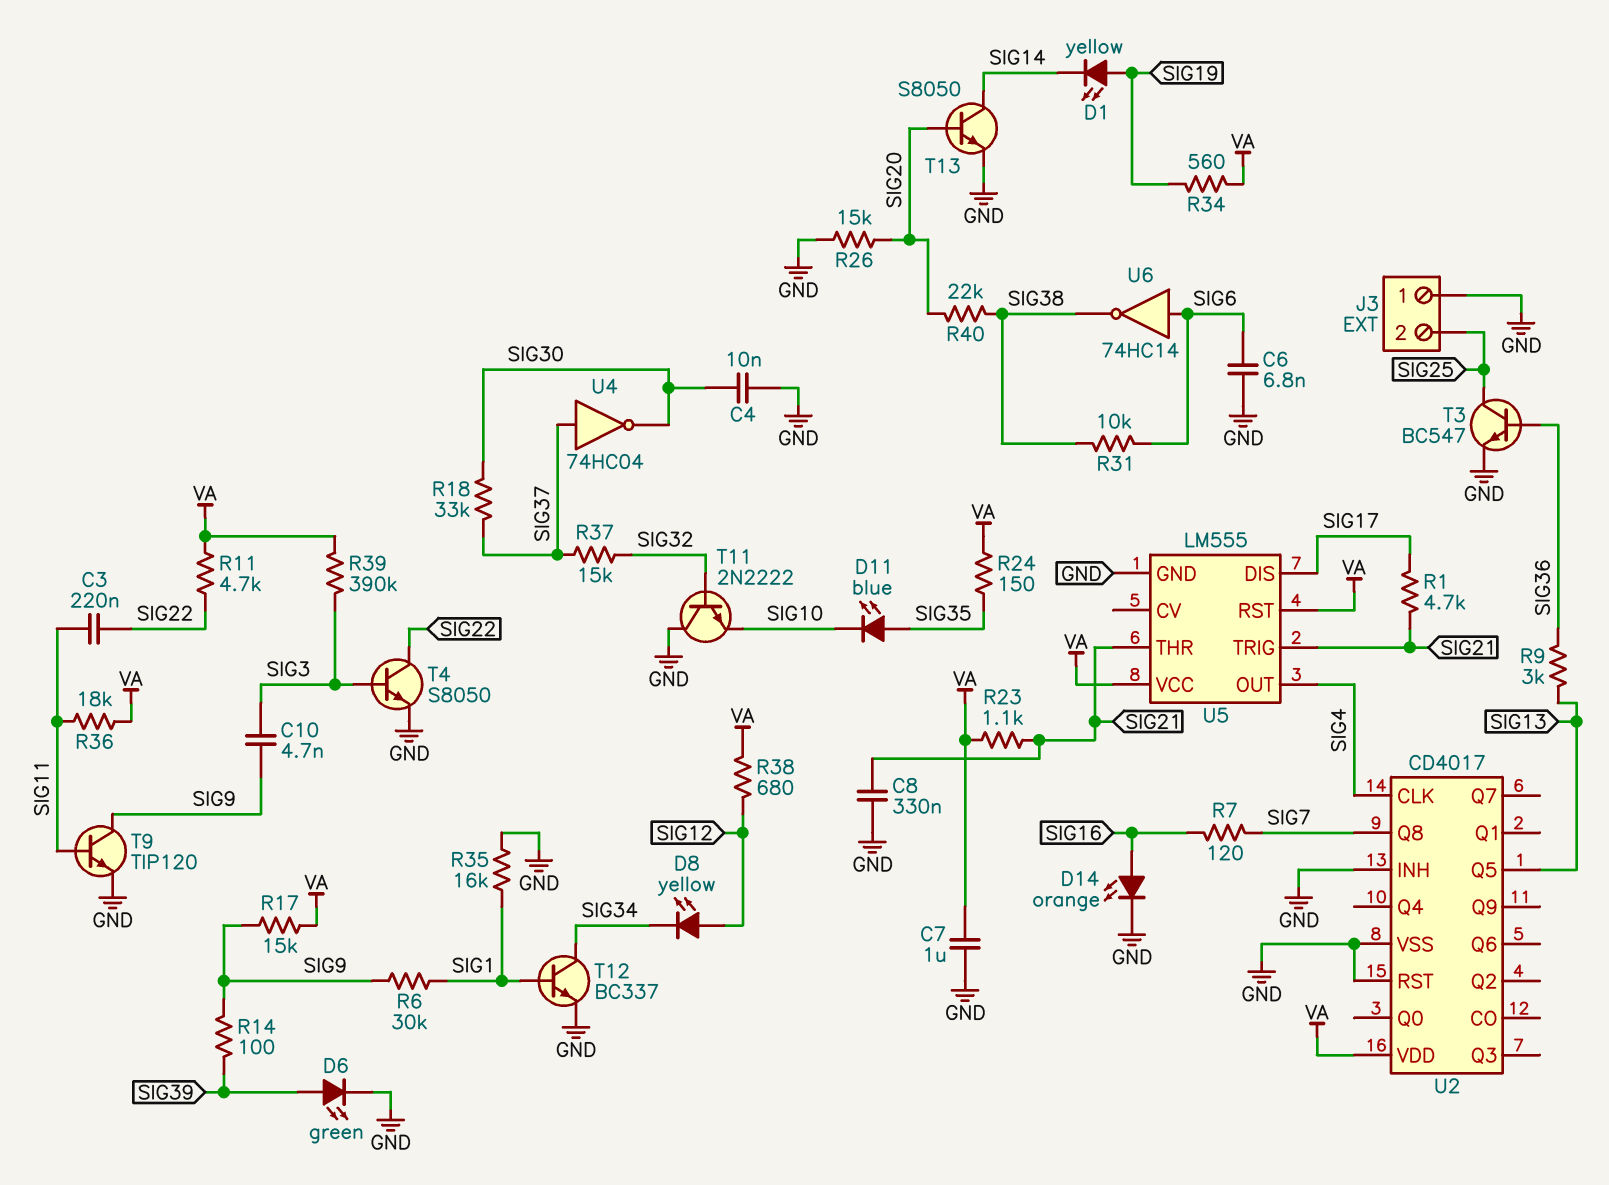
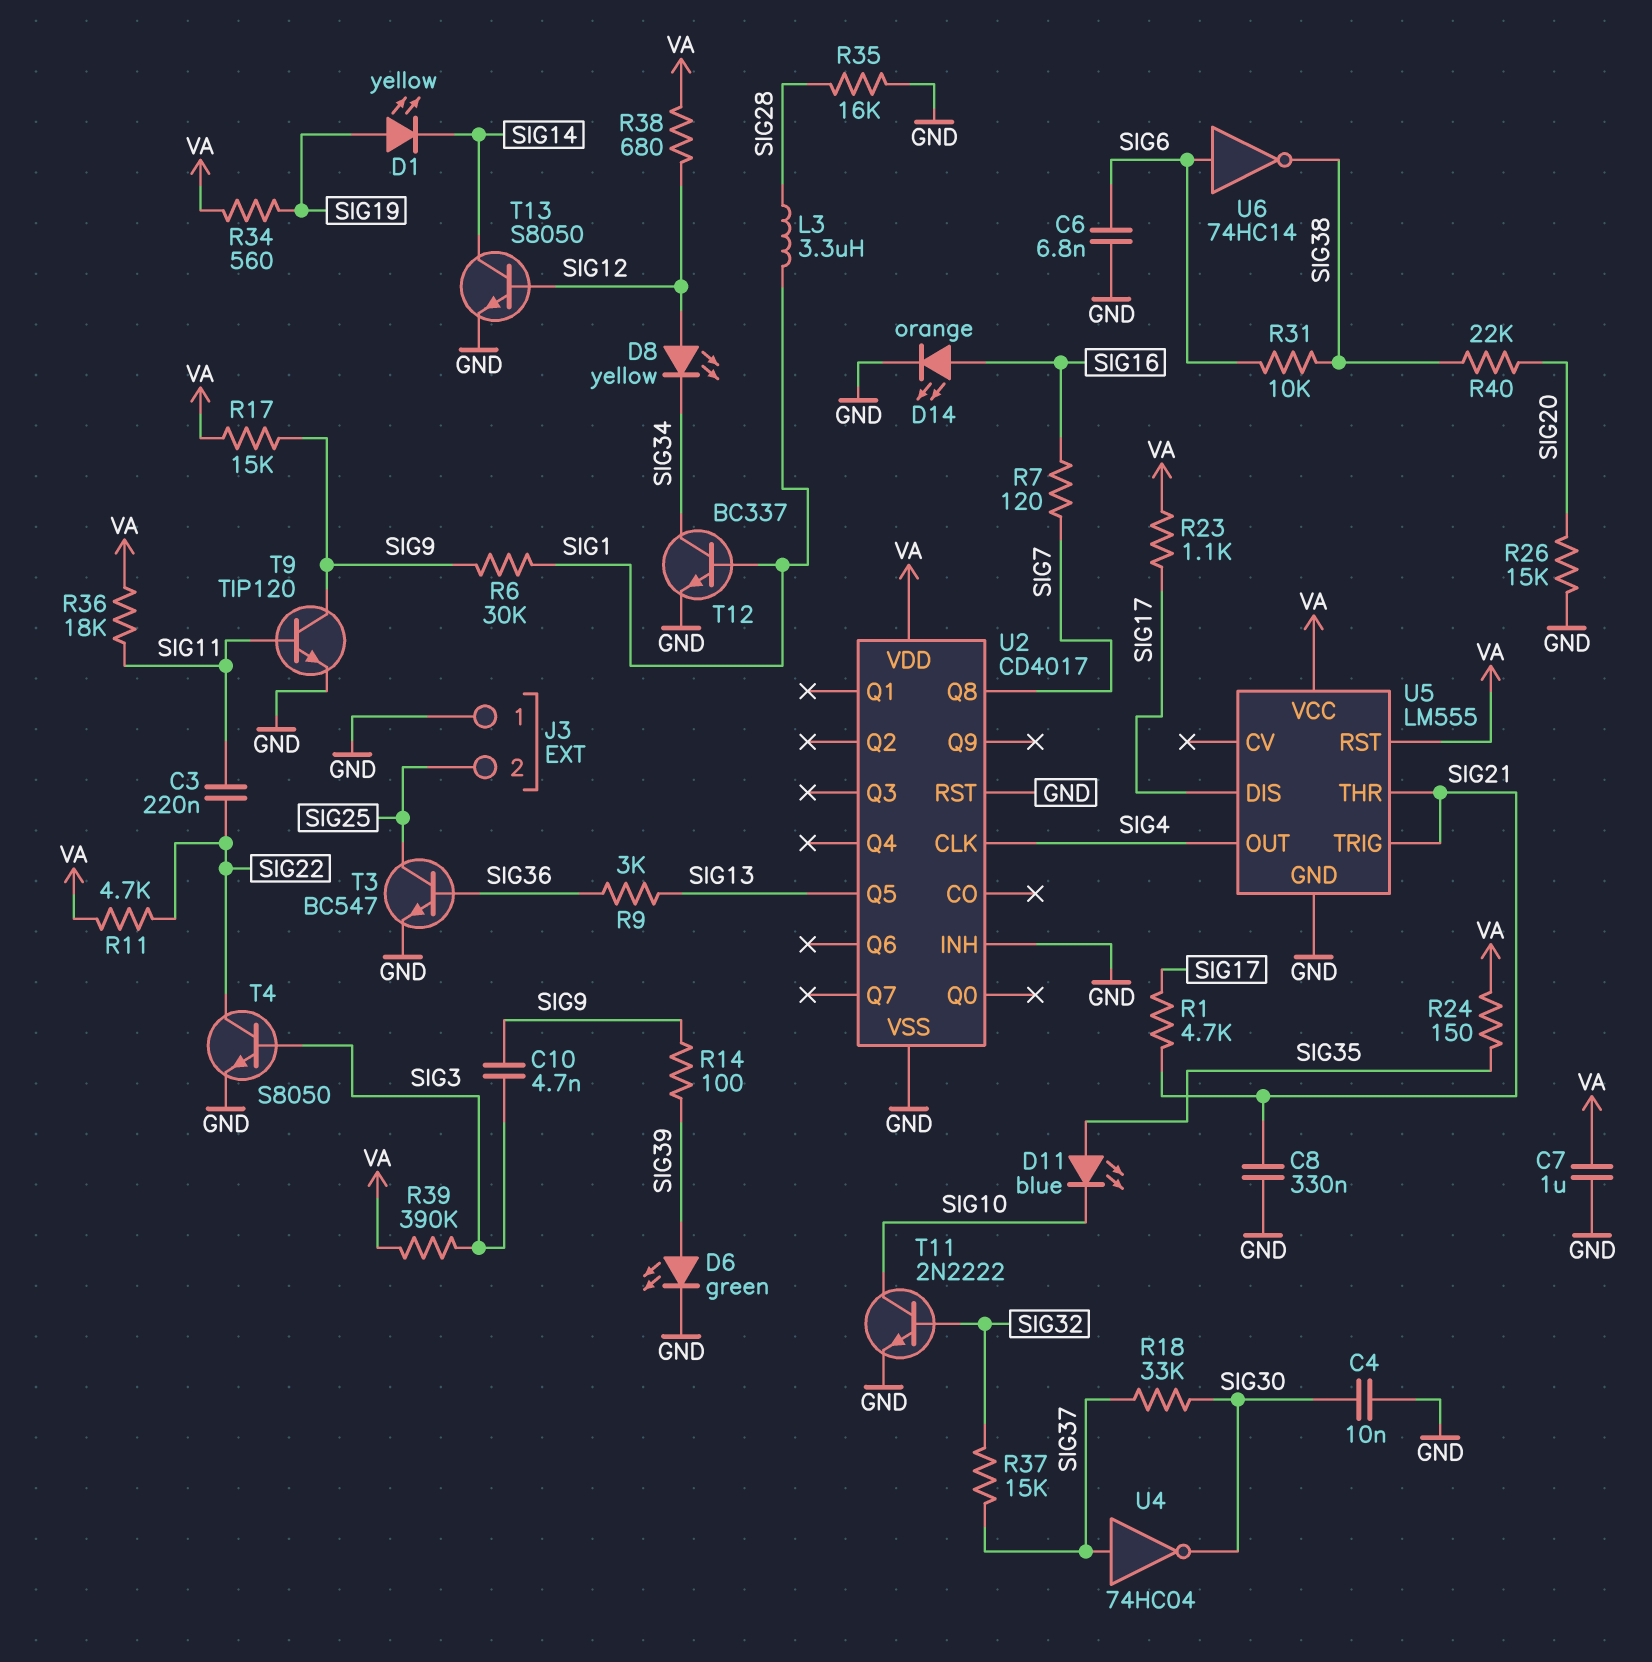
L3: none -> 3.3uH (SIG1, SIG28)
R23: 1.1k (SIG21, VA) -> 1.1k (SIG17, VA)
R35: 16k (GND, SIG1) -> 16k (GND, SIG28)
T11: NPN 2N2222 (B SIG32, C GND, E SIG10) -> NPN 2N2222 (B SIG32, C SIG10, E GND)
T13: NPN S8050 (B SIG20, C SIG14, E GND) -> NPN S8050 (B SIG12, C SIG14, E GND)

